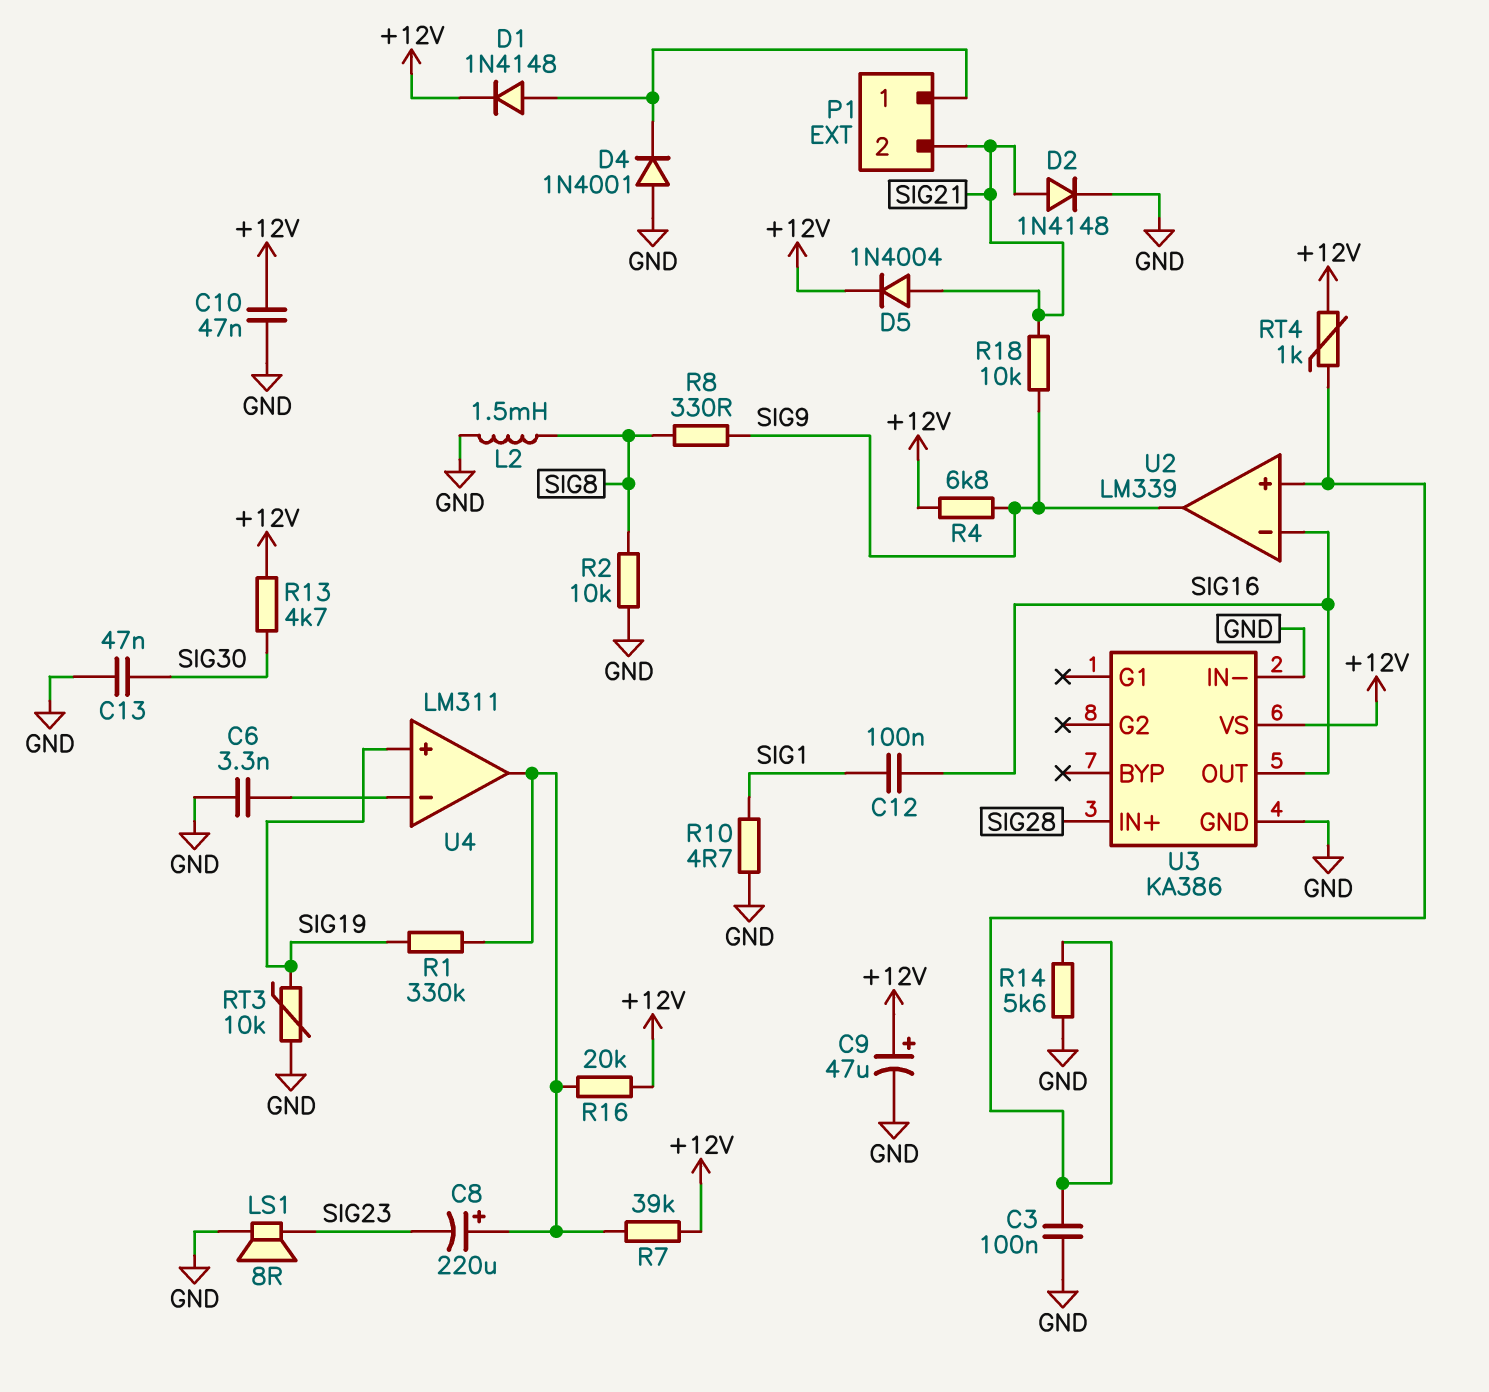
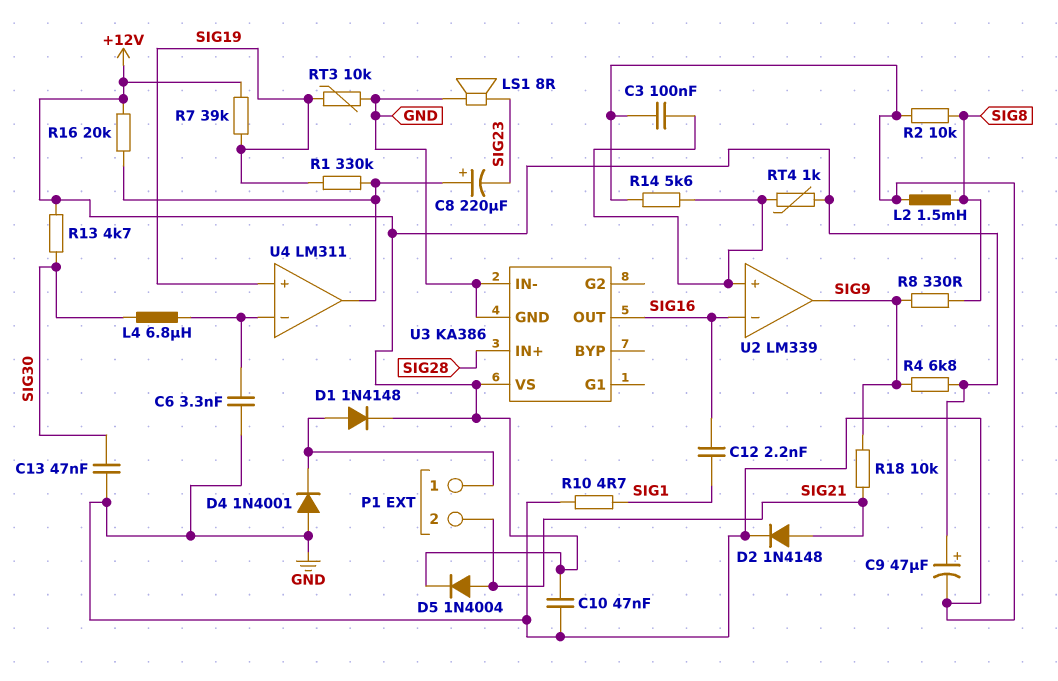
C12: 100nF (SIG1, SIG16) -> 2.2nF (SIG1, SIG16)
L4: none -> 6.8uH (SIG30, U4/in-)
R7: 39k (+12V, U4/out) -> 39k (+12V, SIG19)

